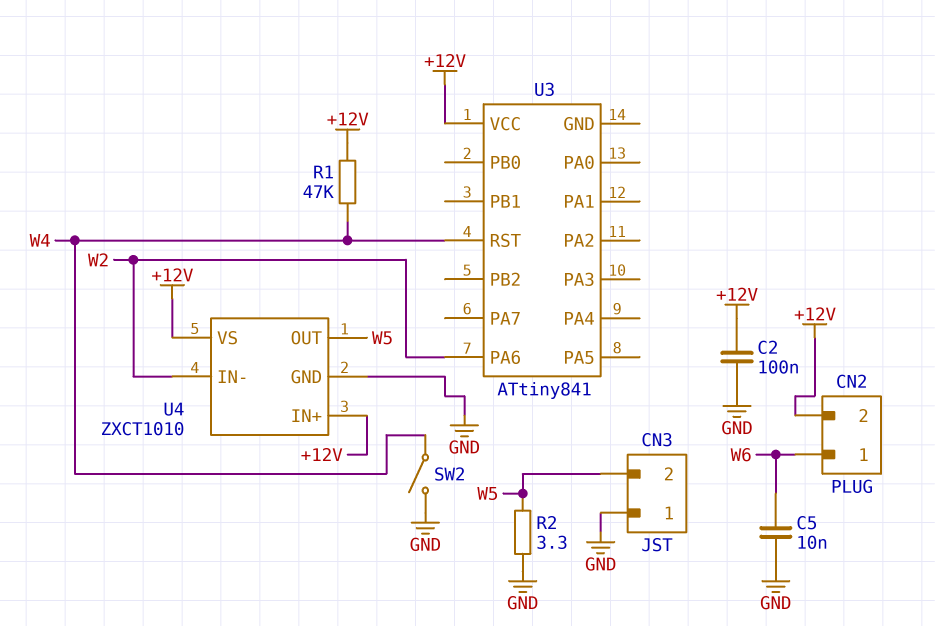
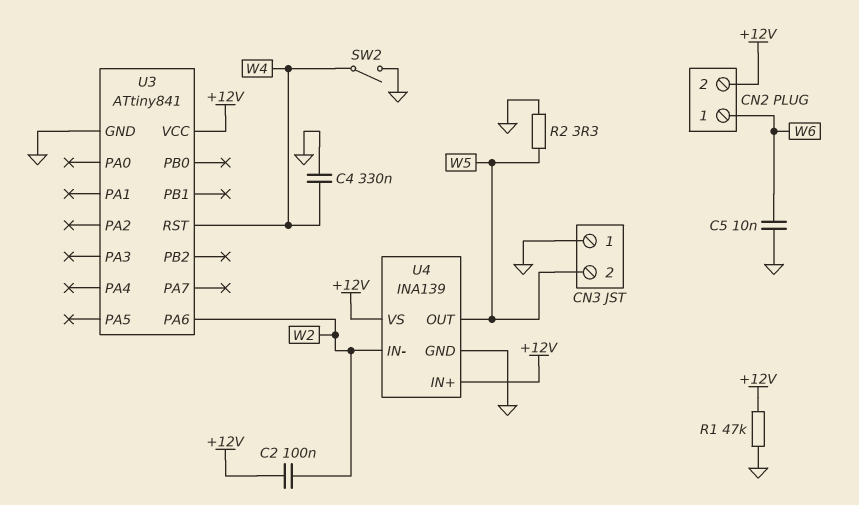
C2: 100nF (+12V, GND) -> 100nF (+12V, W2)
C4: none -> 330nF (GND, W4)
R1: 47k (+12V, W4) -> 47k (+12V, GND)
U3 pin GND: none -> GND
U4: ZXCT1010 -> INA139

